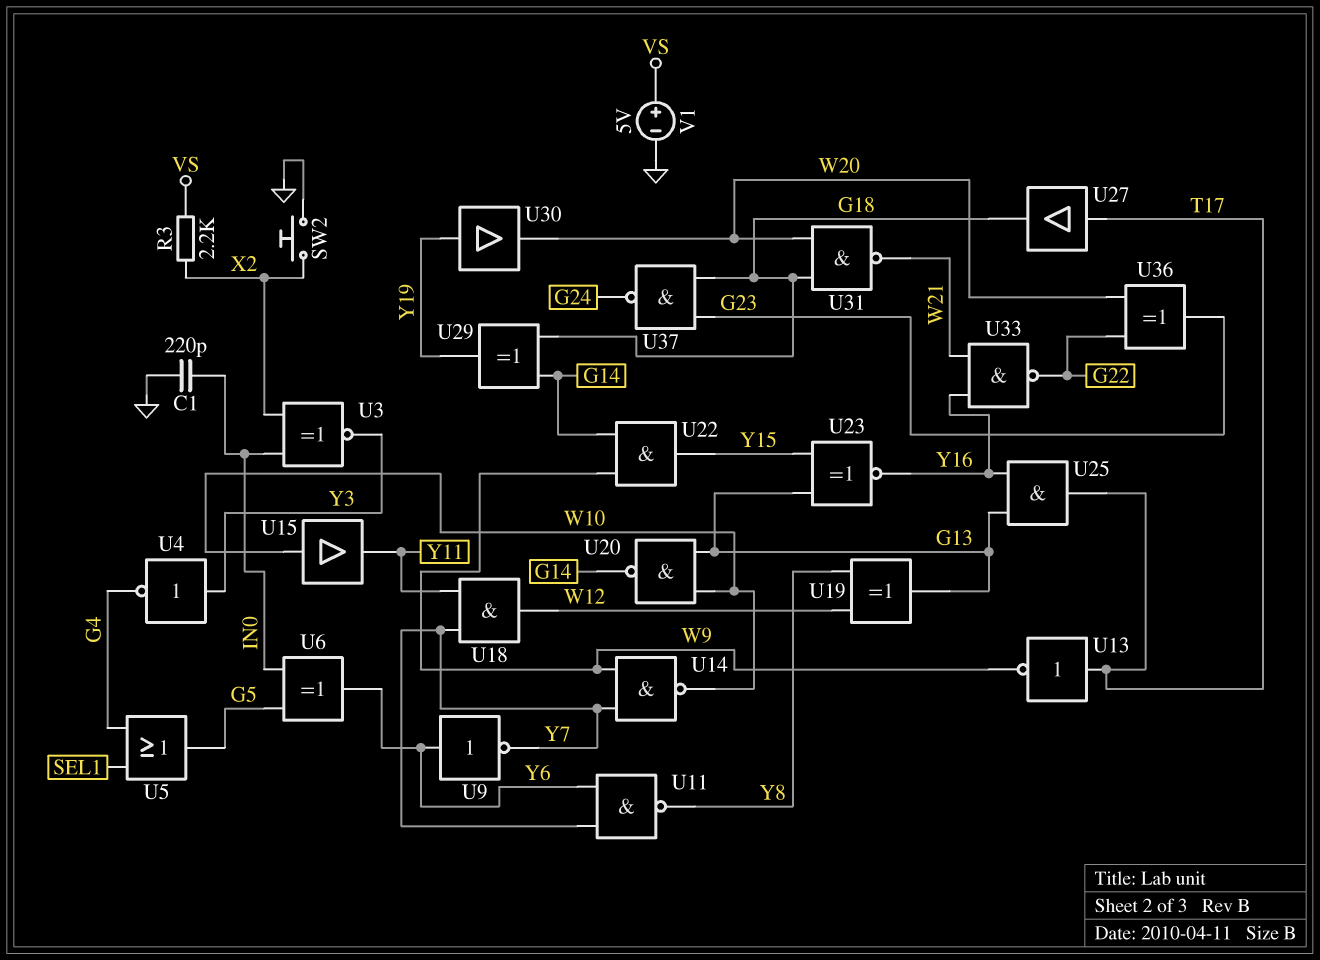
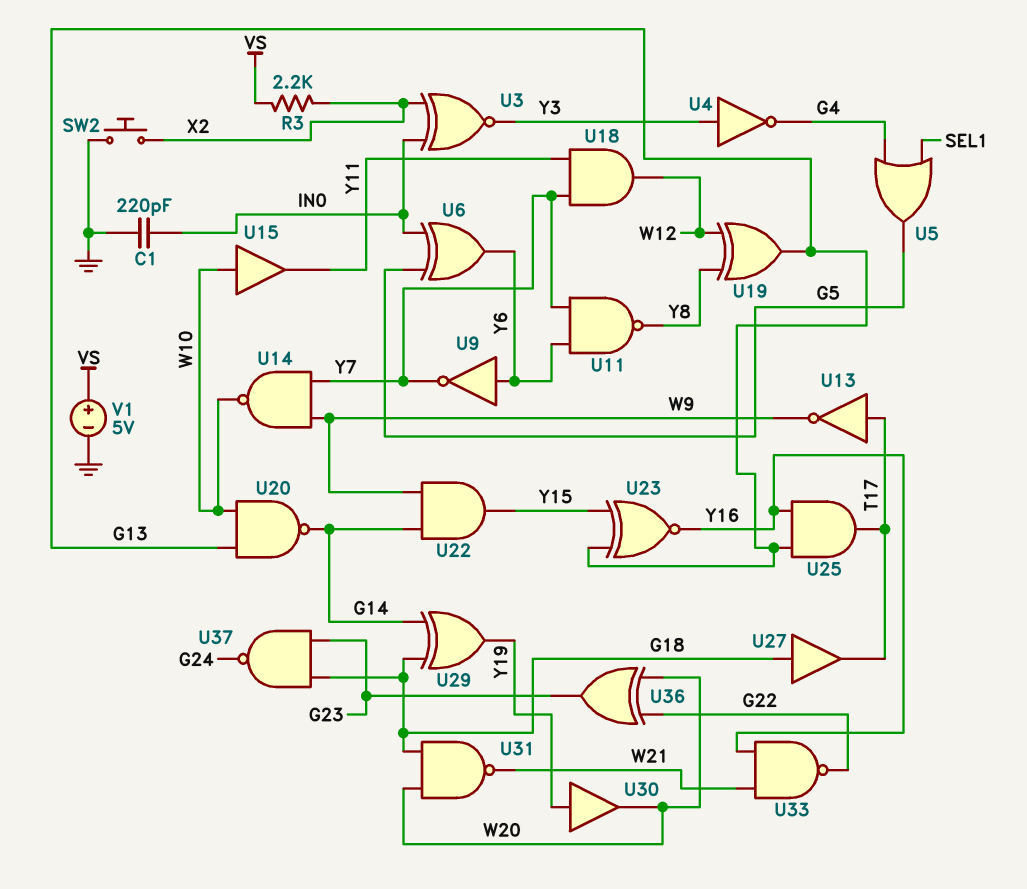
U27: buffer (in T17, out G18) -> buffer (in G18, out T17)

